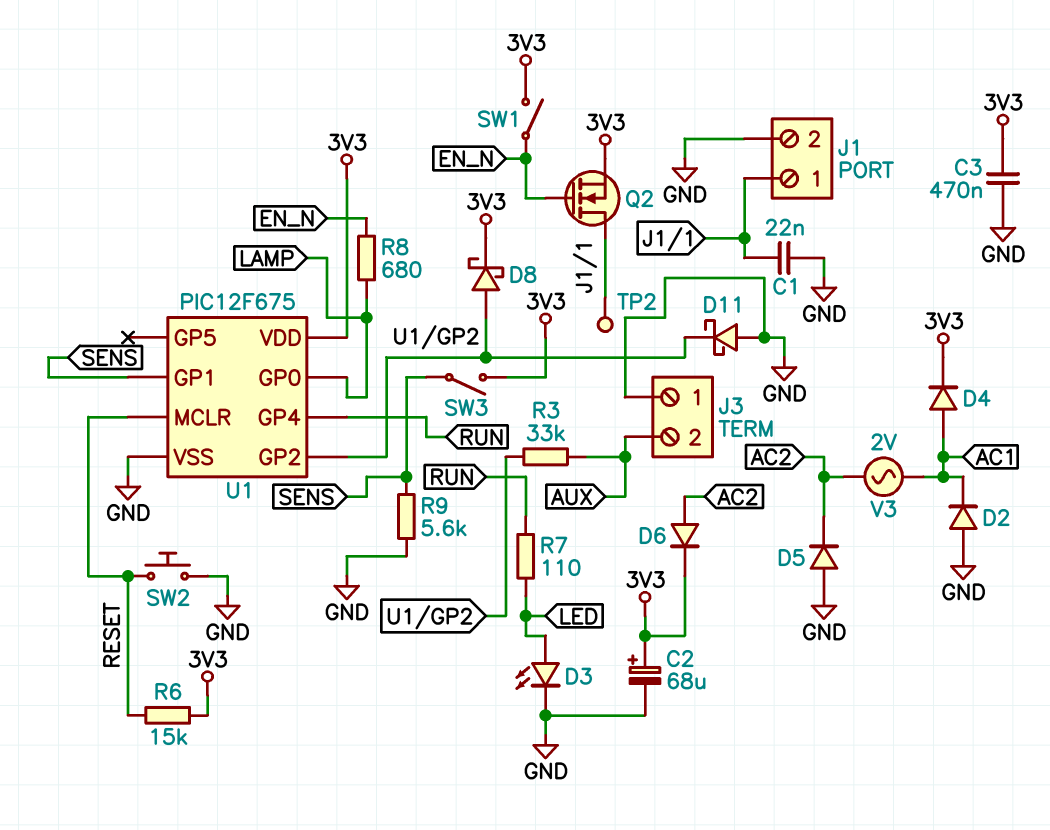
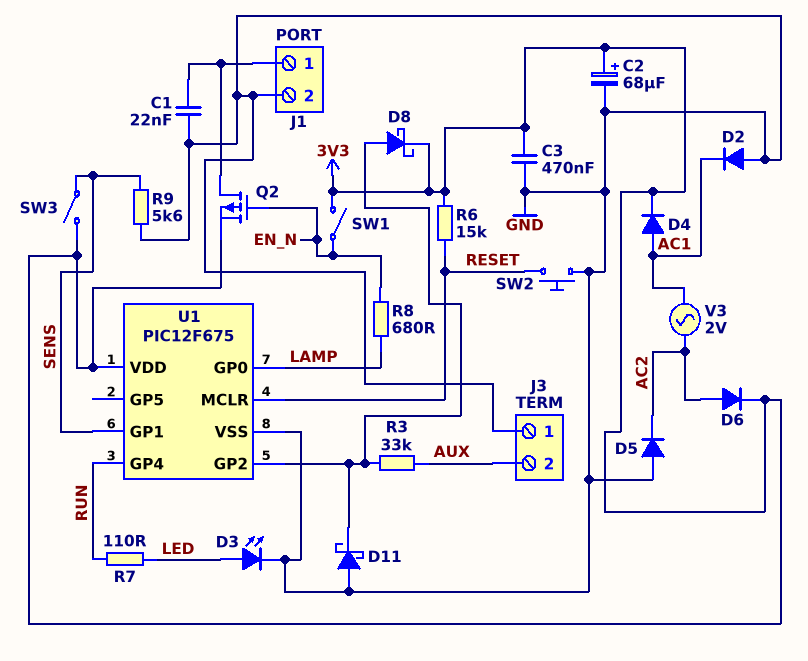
Q2: NMOS (G EN_N, D J1/1, S 3V3) -> PMOS (G EN_N, D J1/1, S 3V3)
TP2: test point (J1/1) -> none

